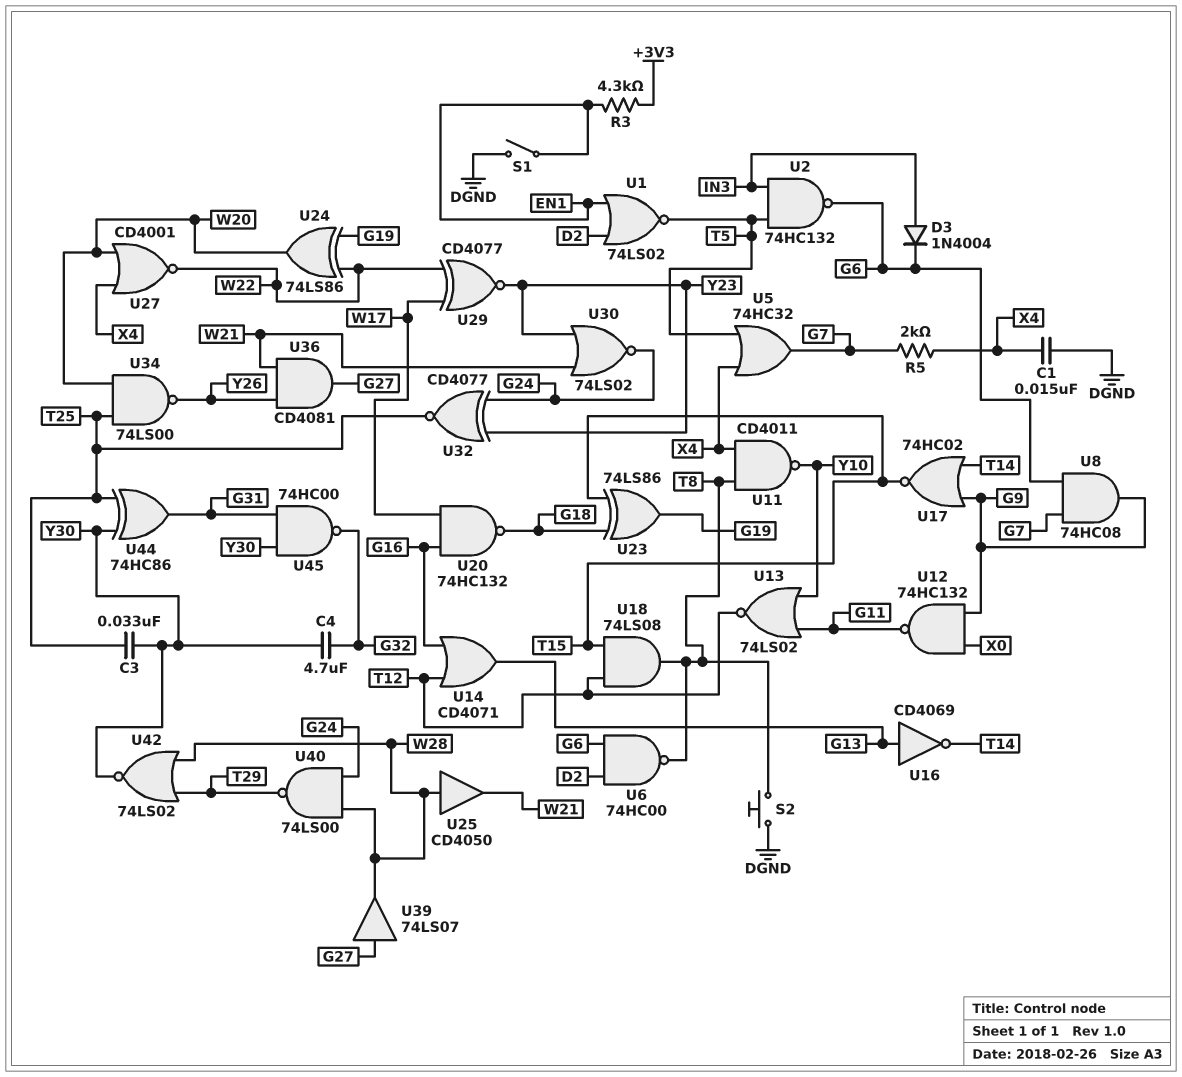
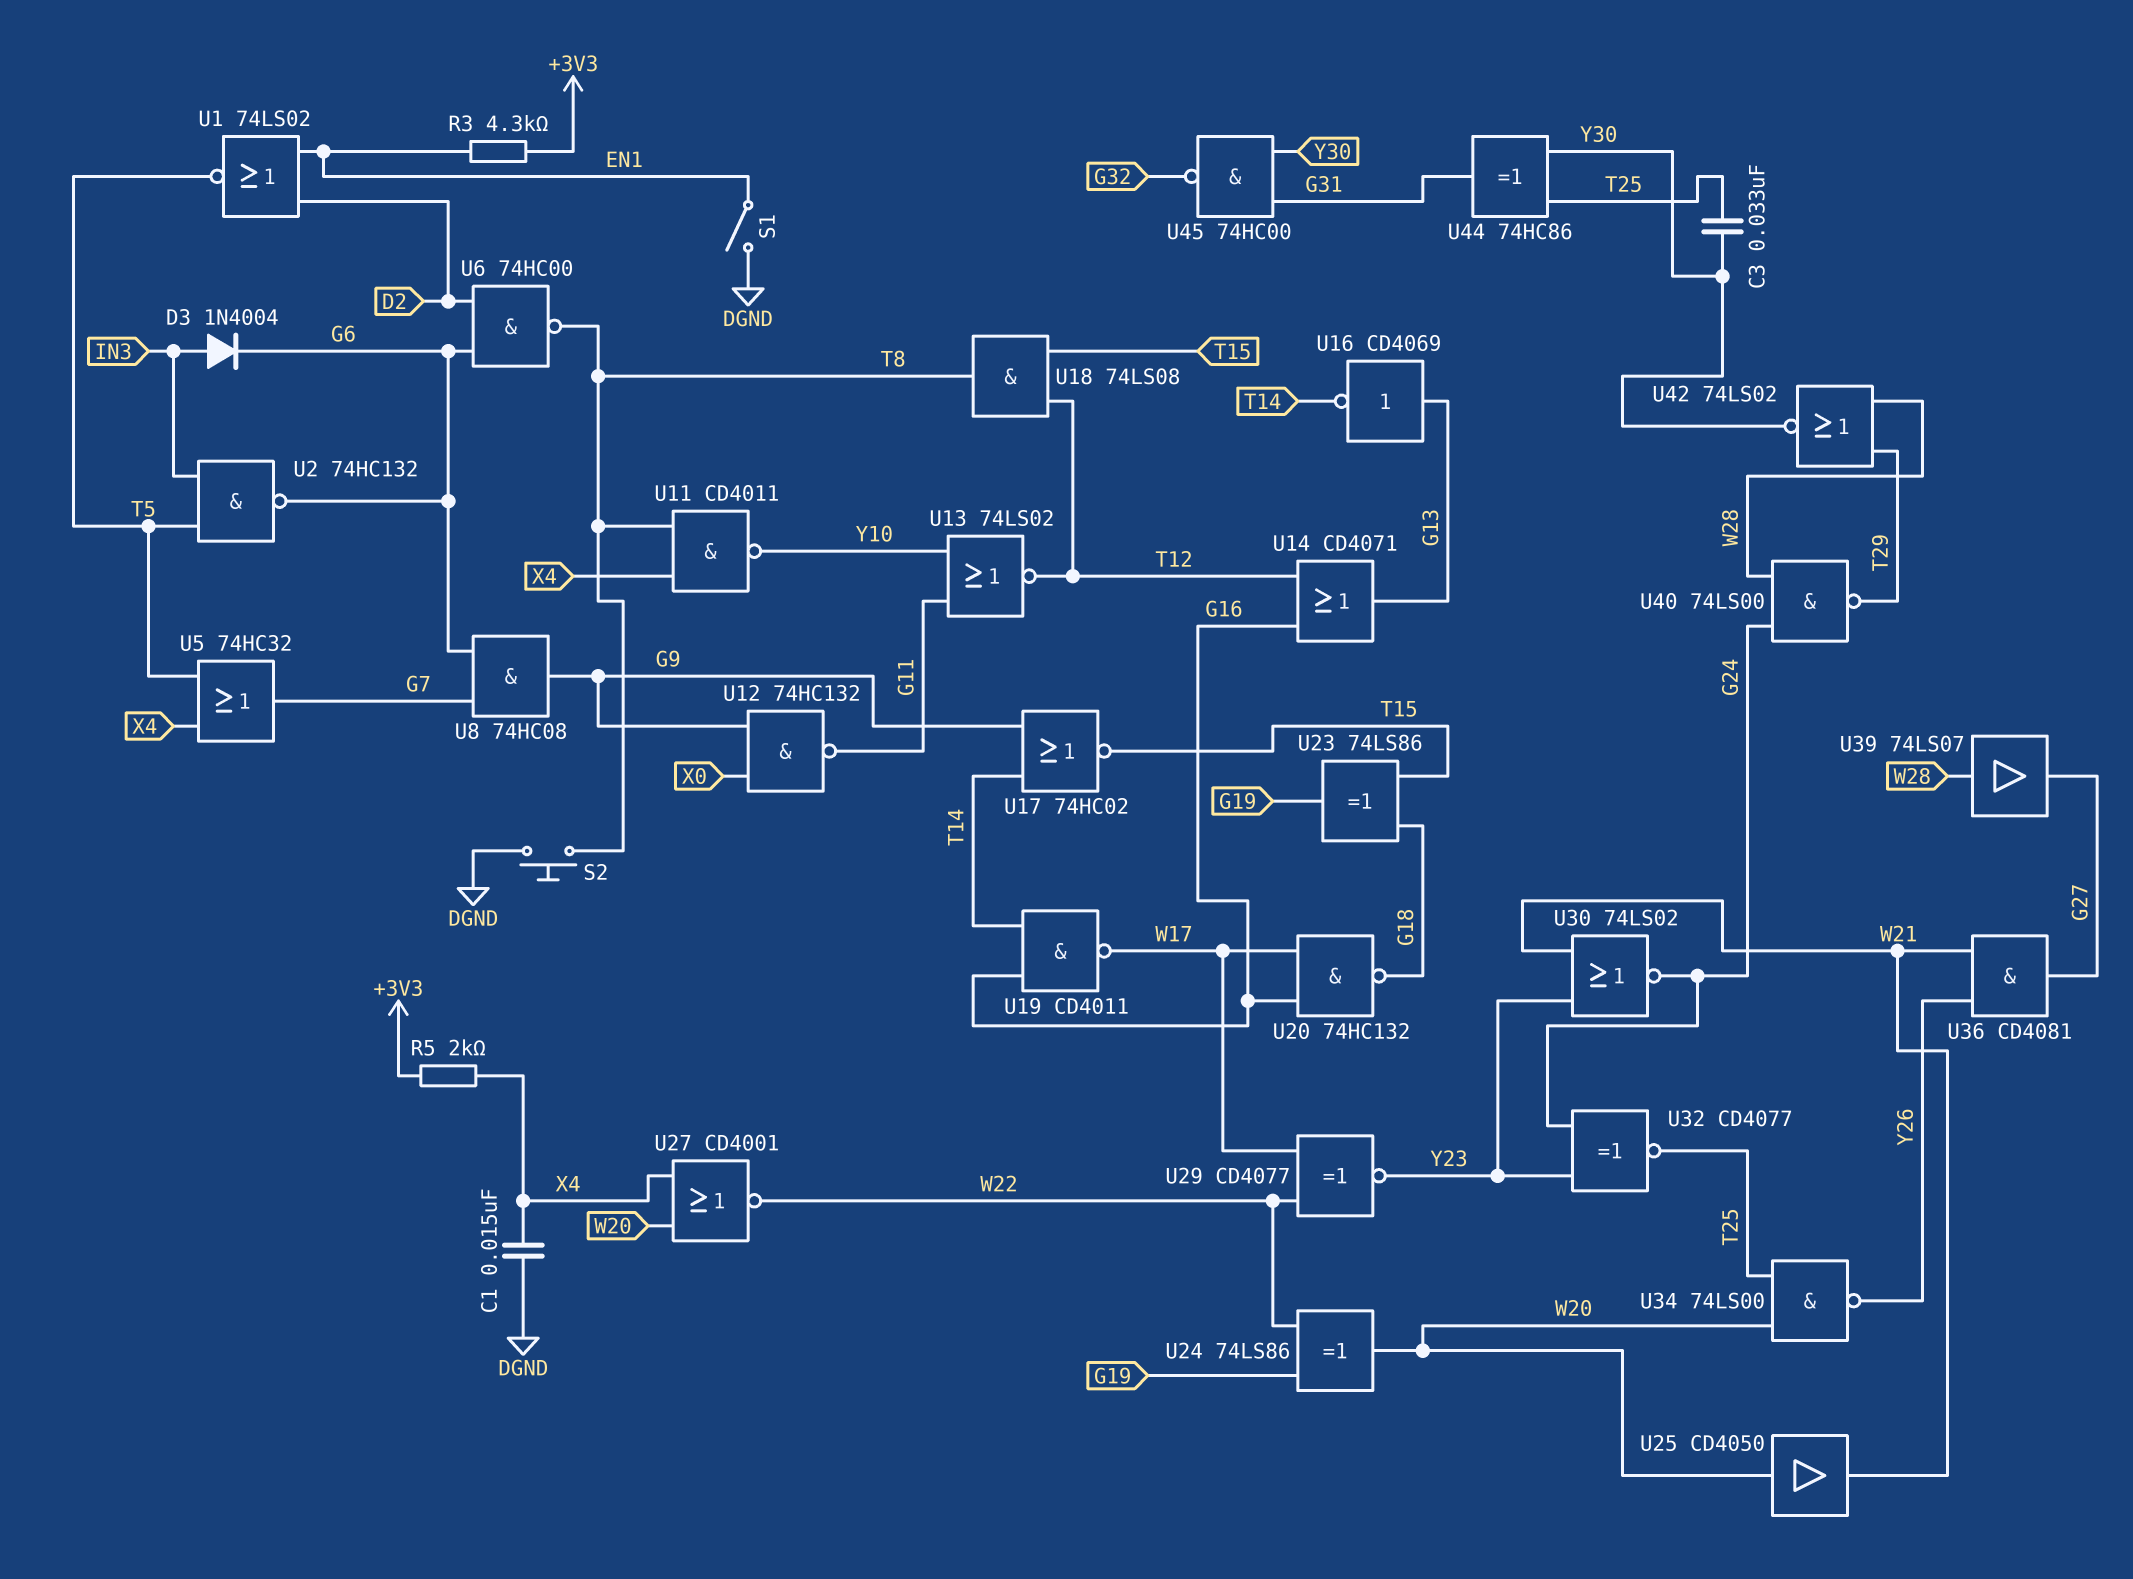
C4: 4.7uF (G32, Y30) -> none
R5: 2k (G7, X4) -> 2k (+3V3, X4)
U19: none -> NAND CD4011 (in G16, in T14, out W17)
U25: buffer CD4050 (in W28, out W21) -> buffer CD4050 (in W20, out W21)
U39: buffer 74LS07 (in G27, out W28) -> buffer 74LS07 (in W28, out G27)

